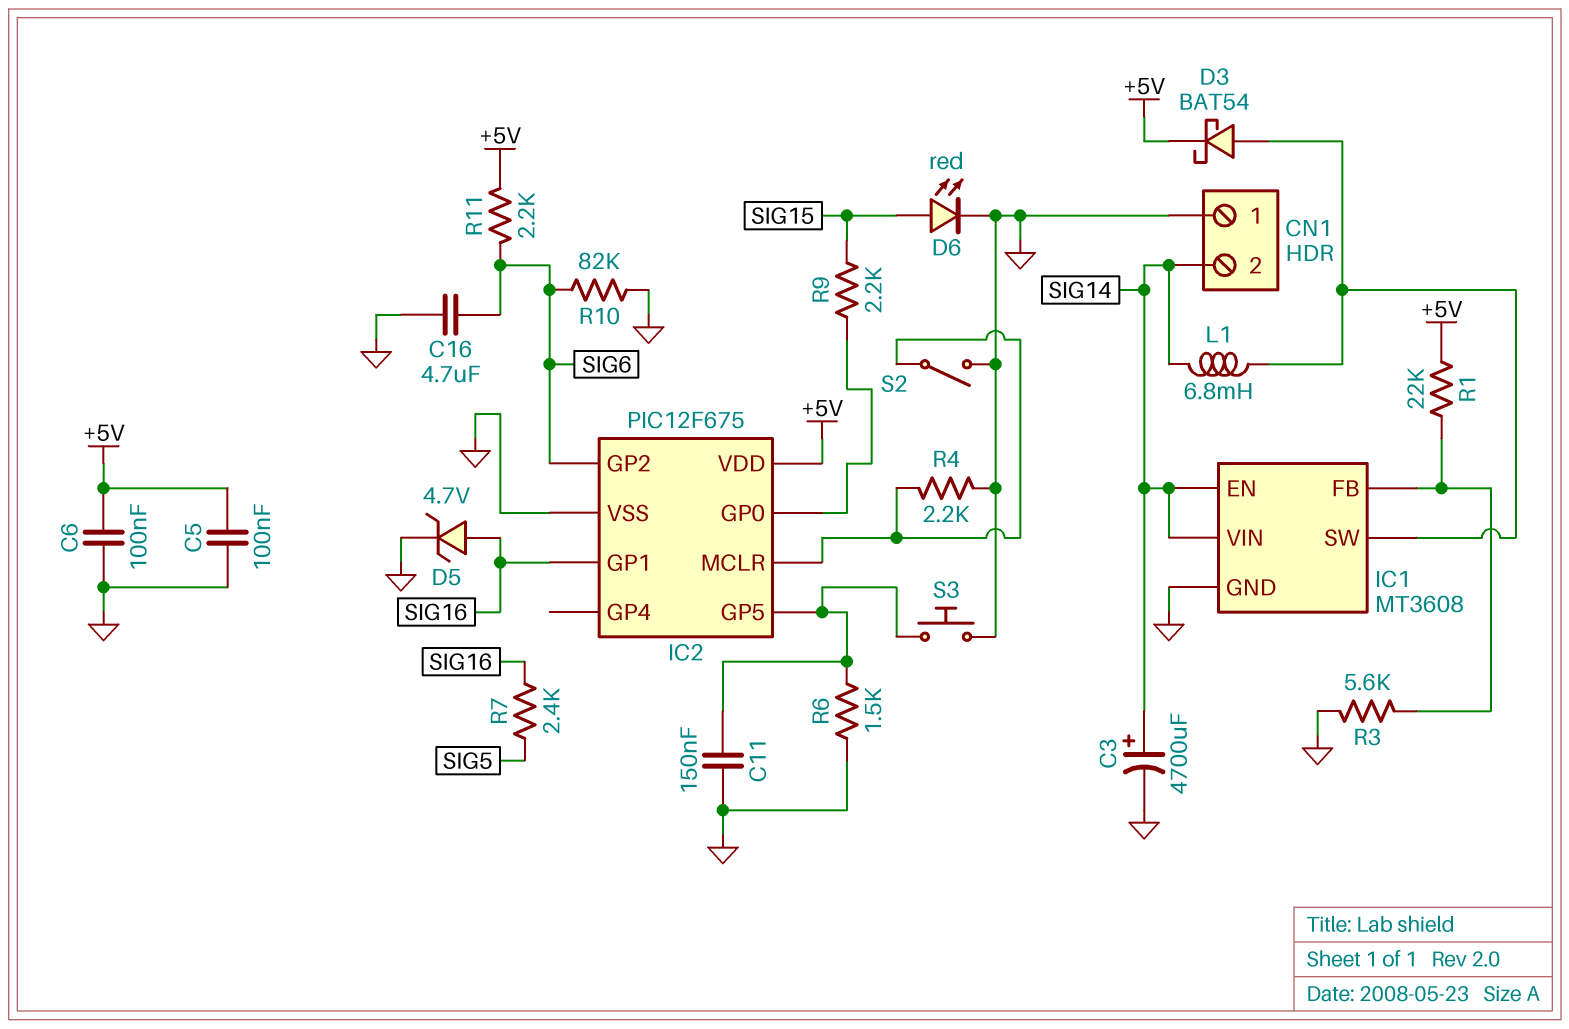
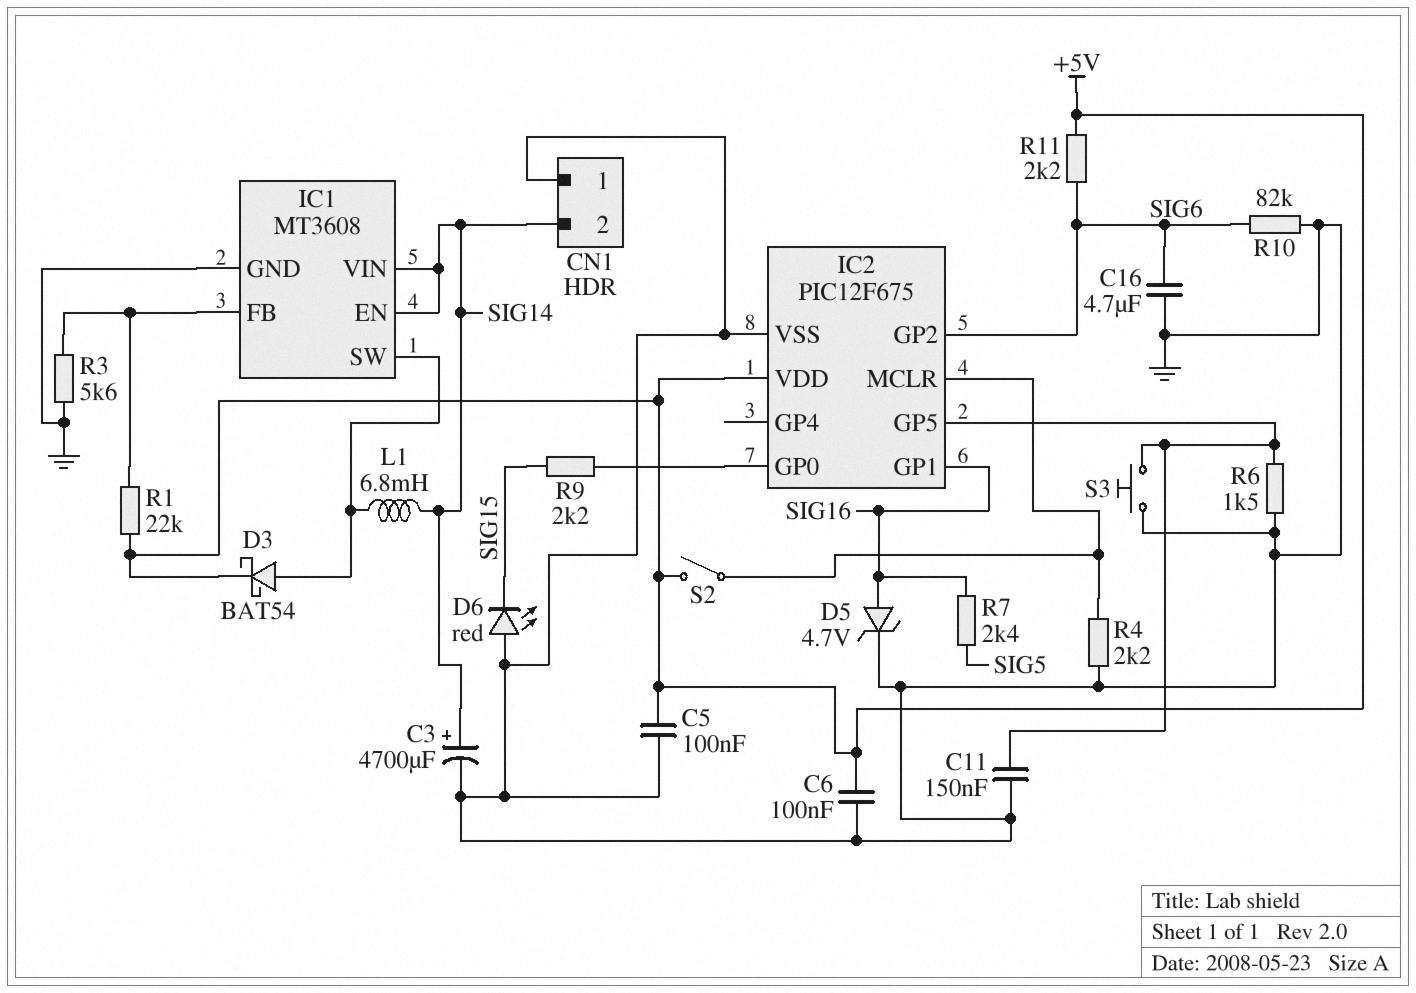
D6: LED red (A SIG15, K GND) -> LED red (A GND, K SIG15)
S2: switch (GND, IC2/MCLR) -> switch (+5V, IC2/MCLR)

